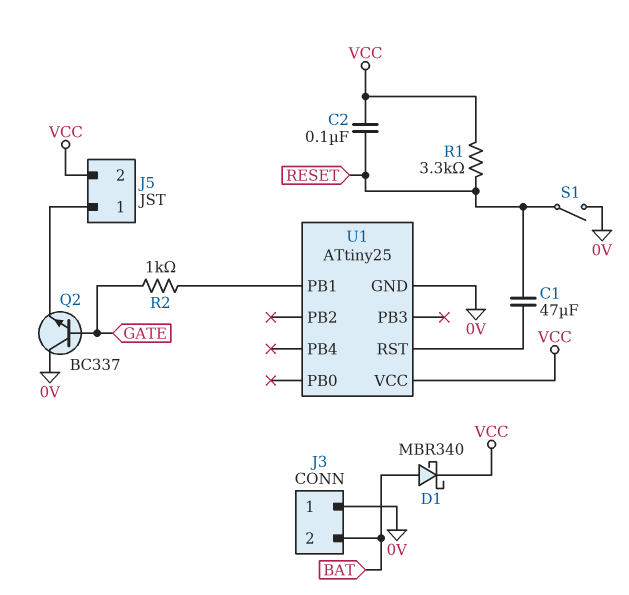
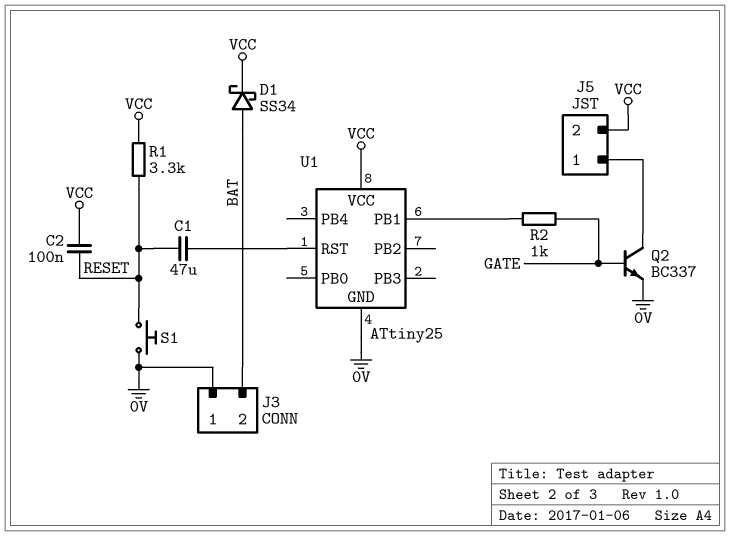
D1: schottky MBR340 (A BAT, K VCC) -> schottky SS34 (A BAT, K VCC)
Q2: NPN BC337 (B GATE, C 0V, E J5/1) -> NPN BC337 (B GATE, C J5/1, E 0V)
S1: switch (0V, RESET) -> button (0V, RESET)

